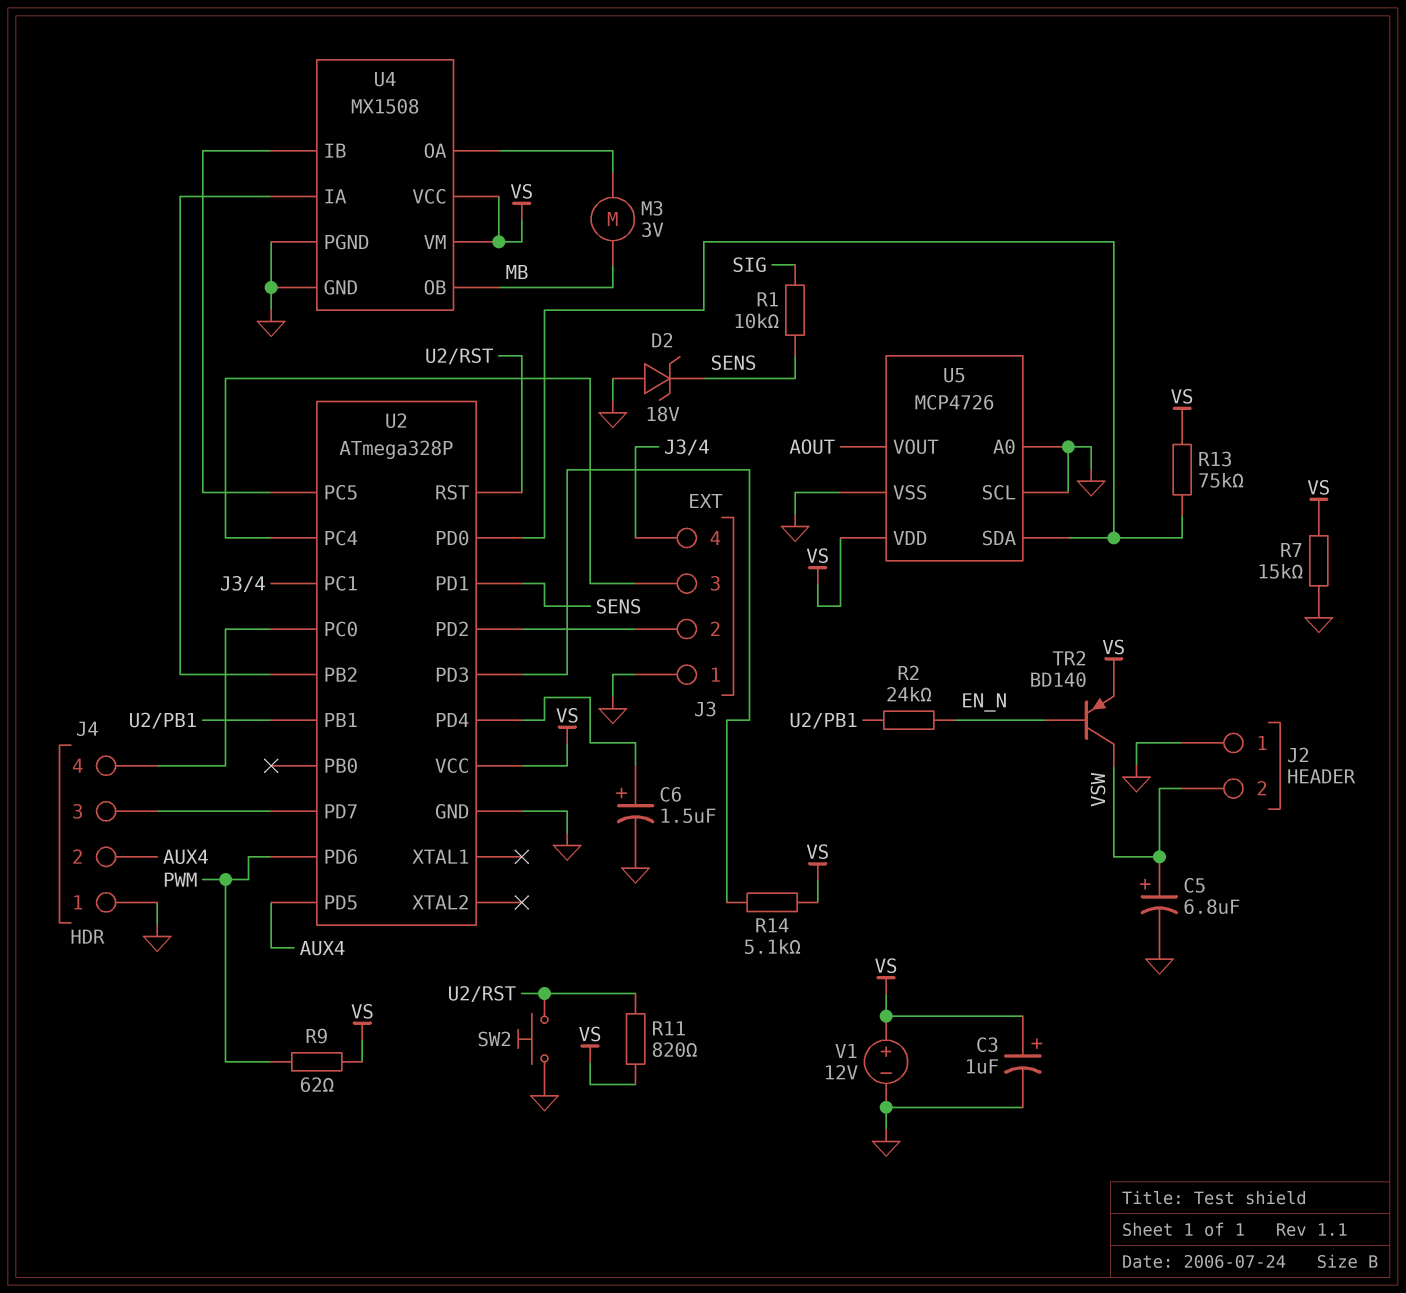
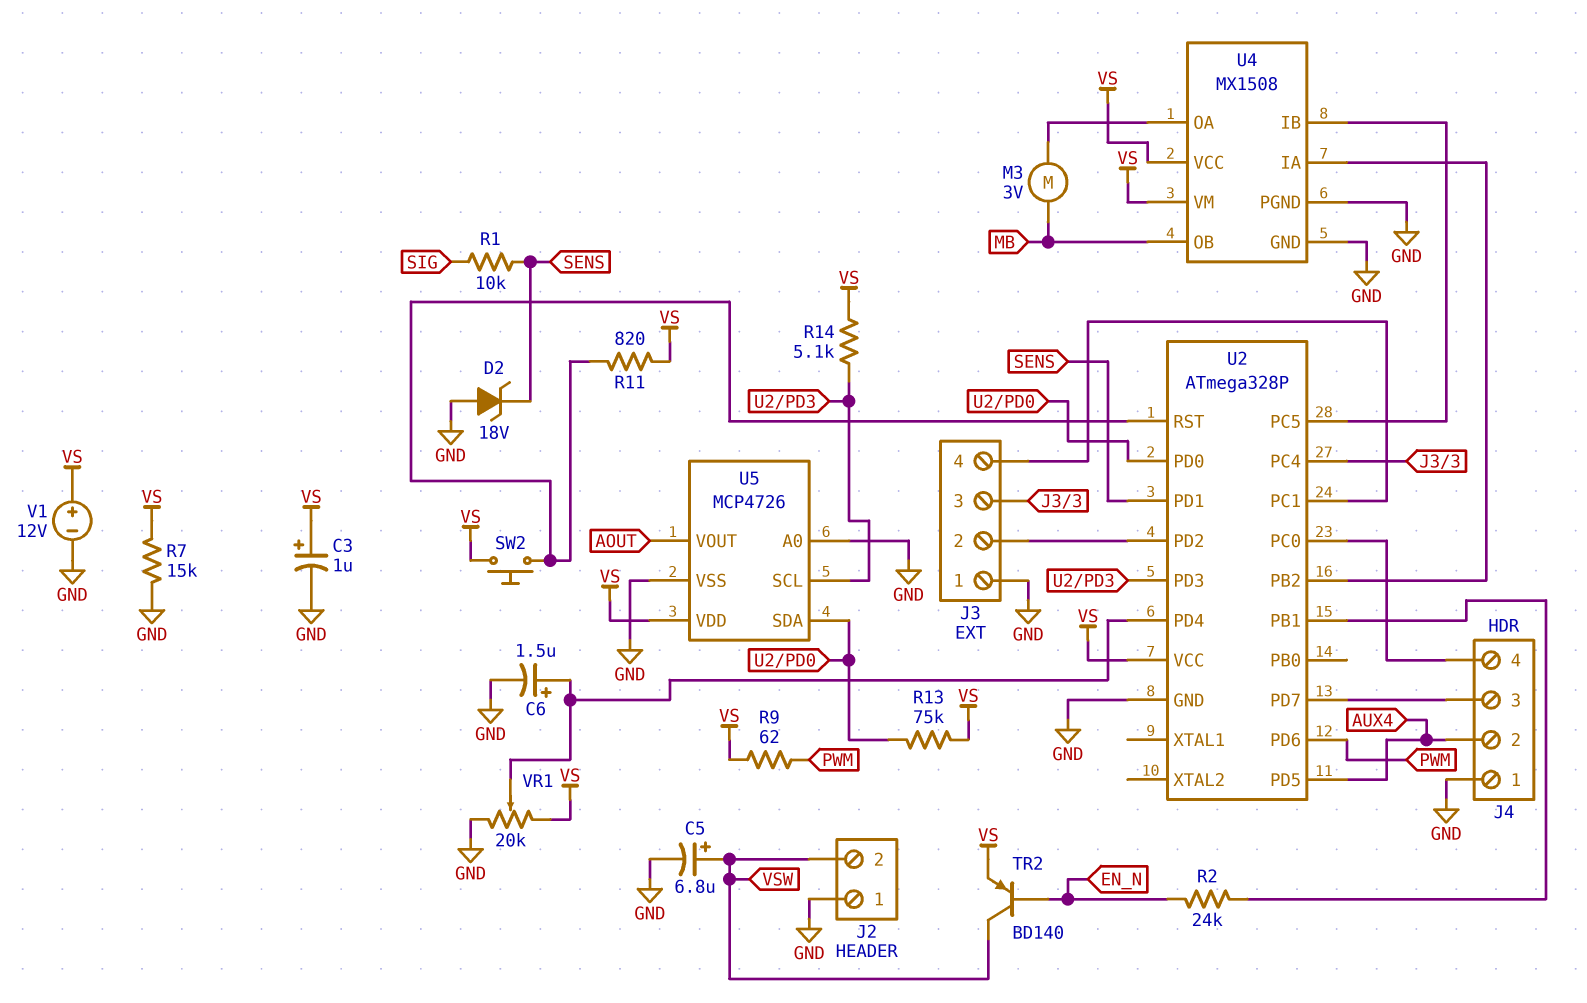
SW2: button (GND, U2/RST) -> button (U2/RST, VS)
U5 pin SCL: GND -> U2/PD3
VR1: none -> 20k (GND, VS, wiper U2/PD4)

